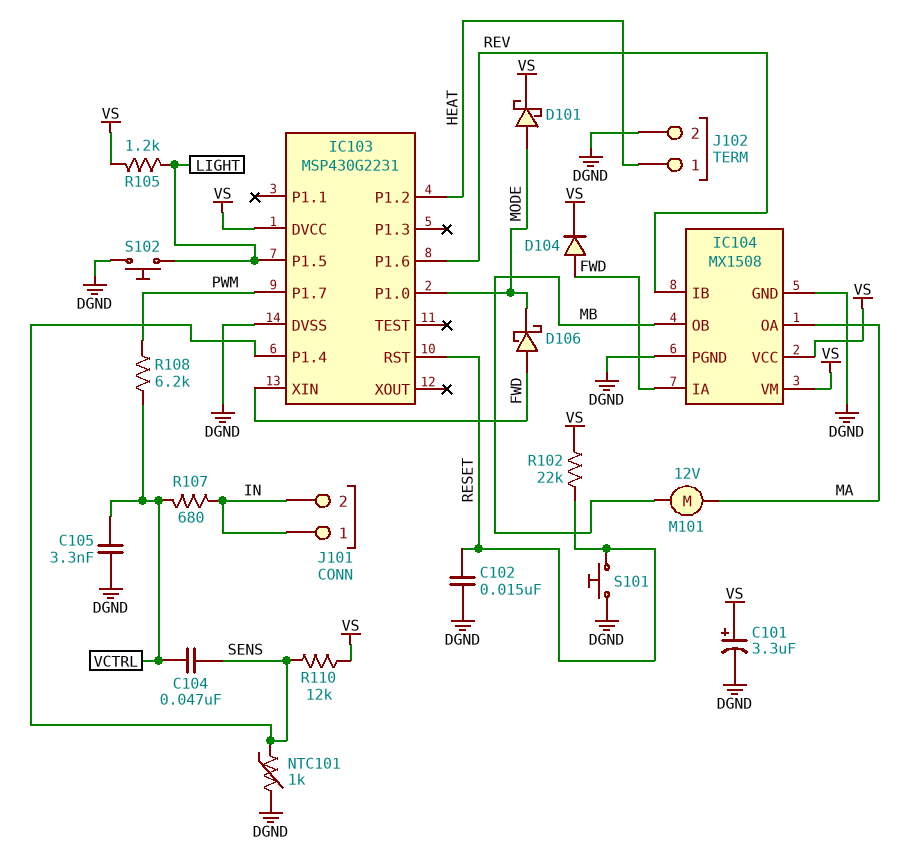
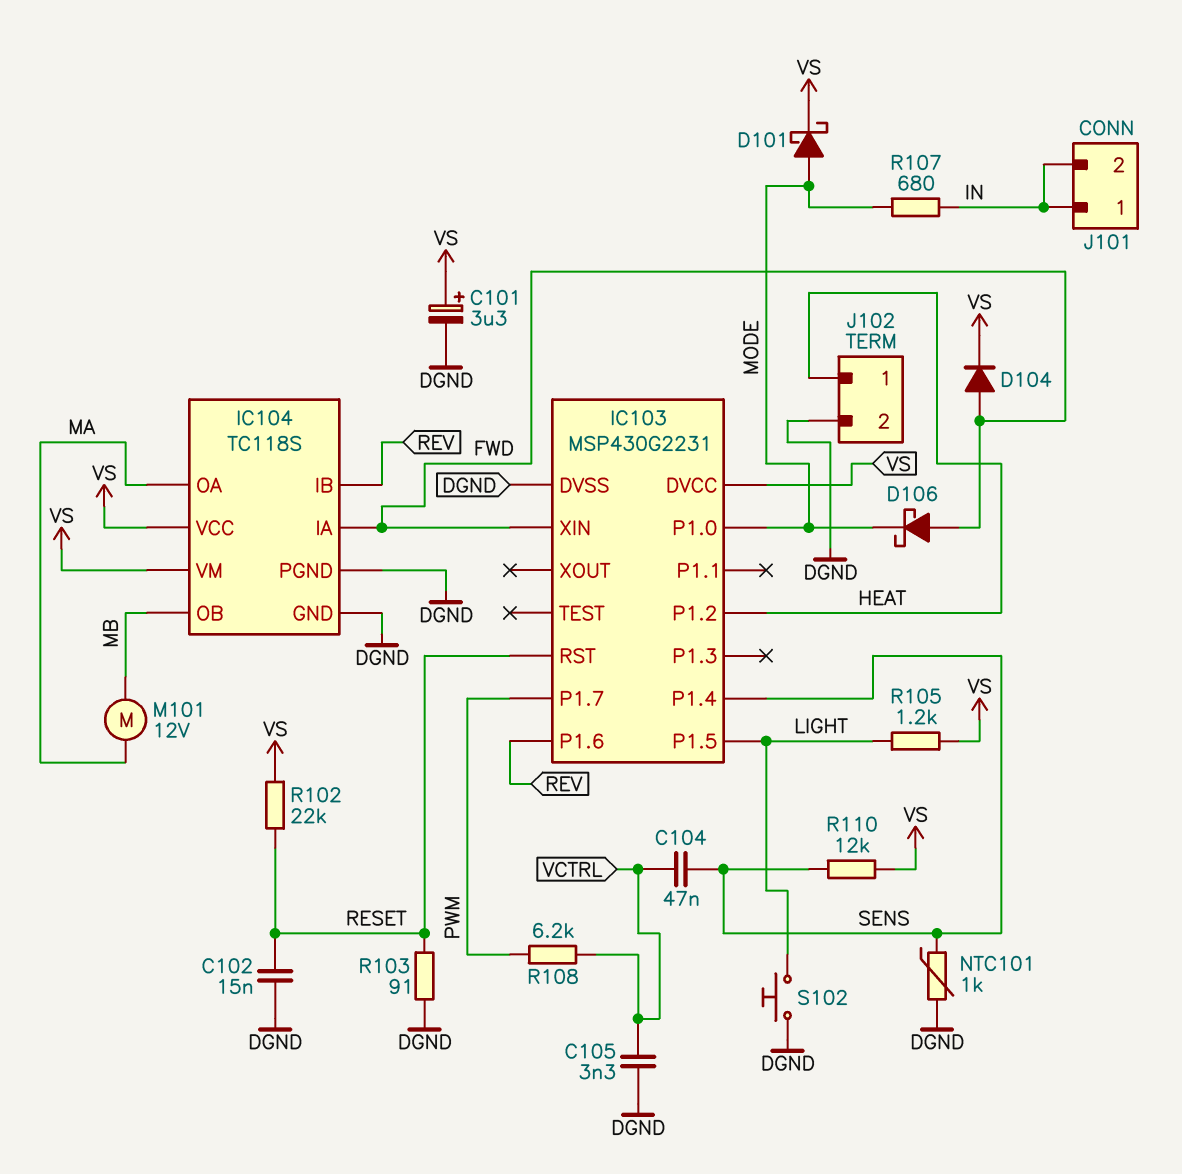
IC104: MX1508 -> TC118S
R103: none -> 91 (DGND, RESET)
R107: 680 (IN, VCTRL) -> 680 (IN, MODE)
S101: button (DGND, RESET) -> none

